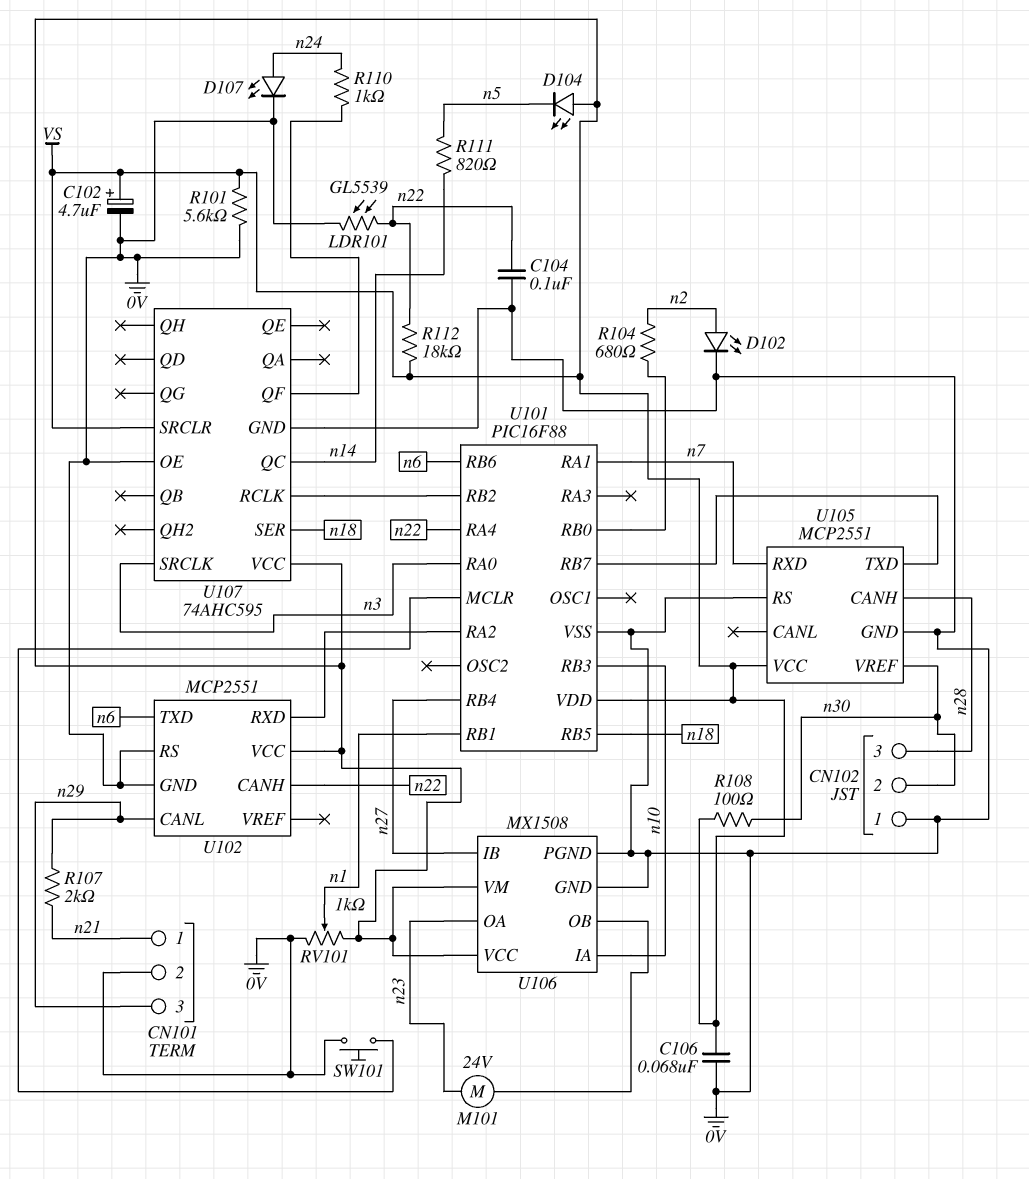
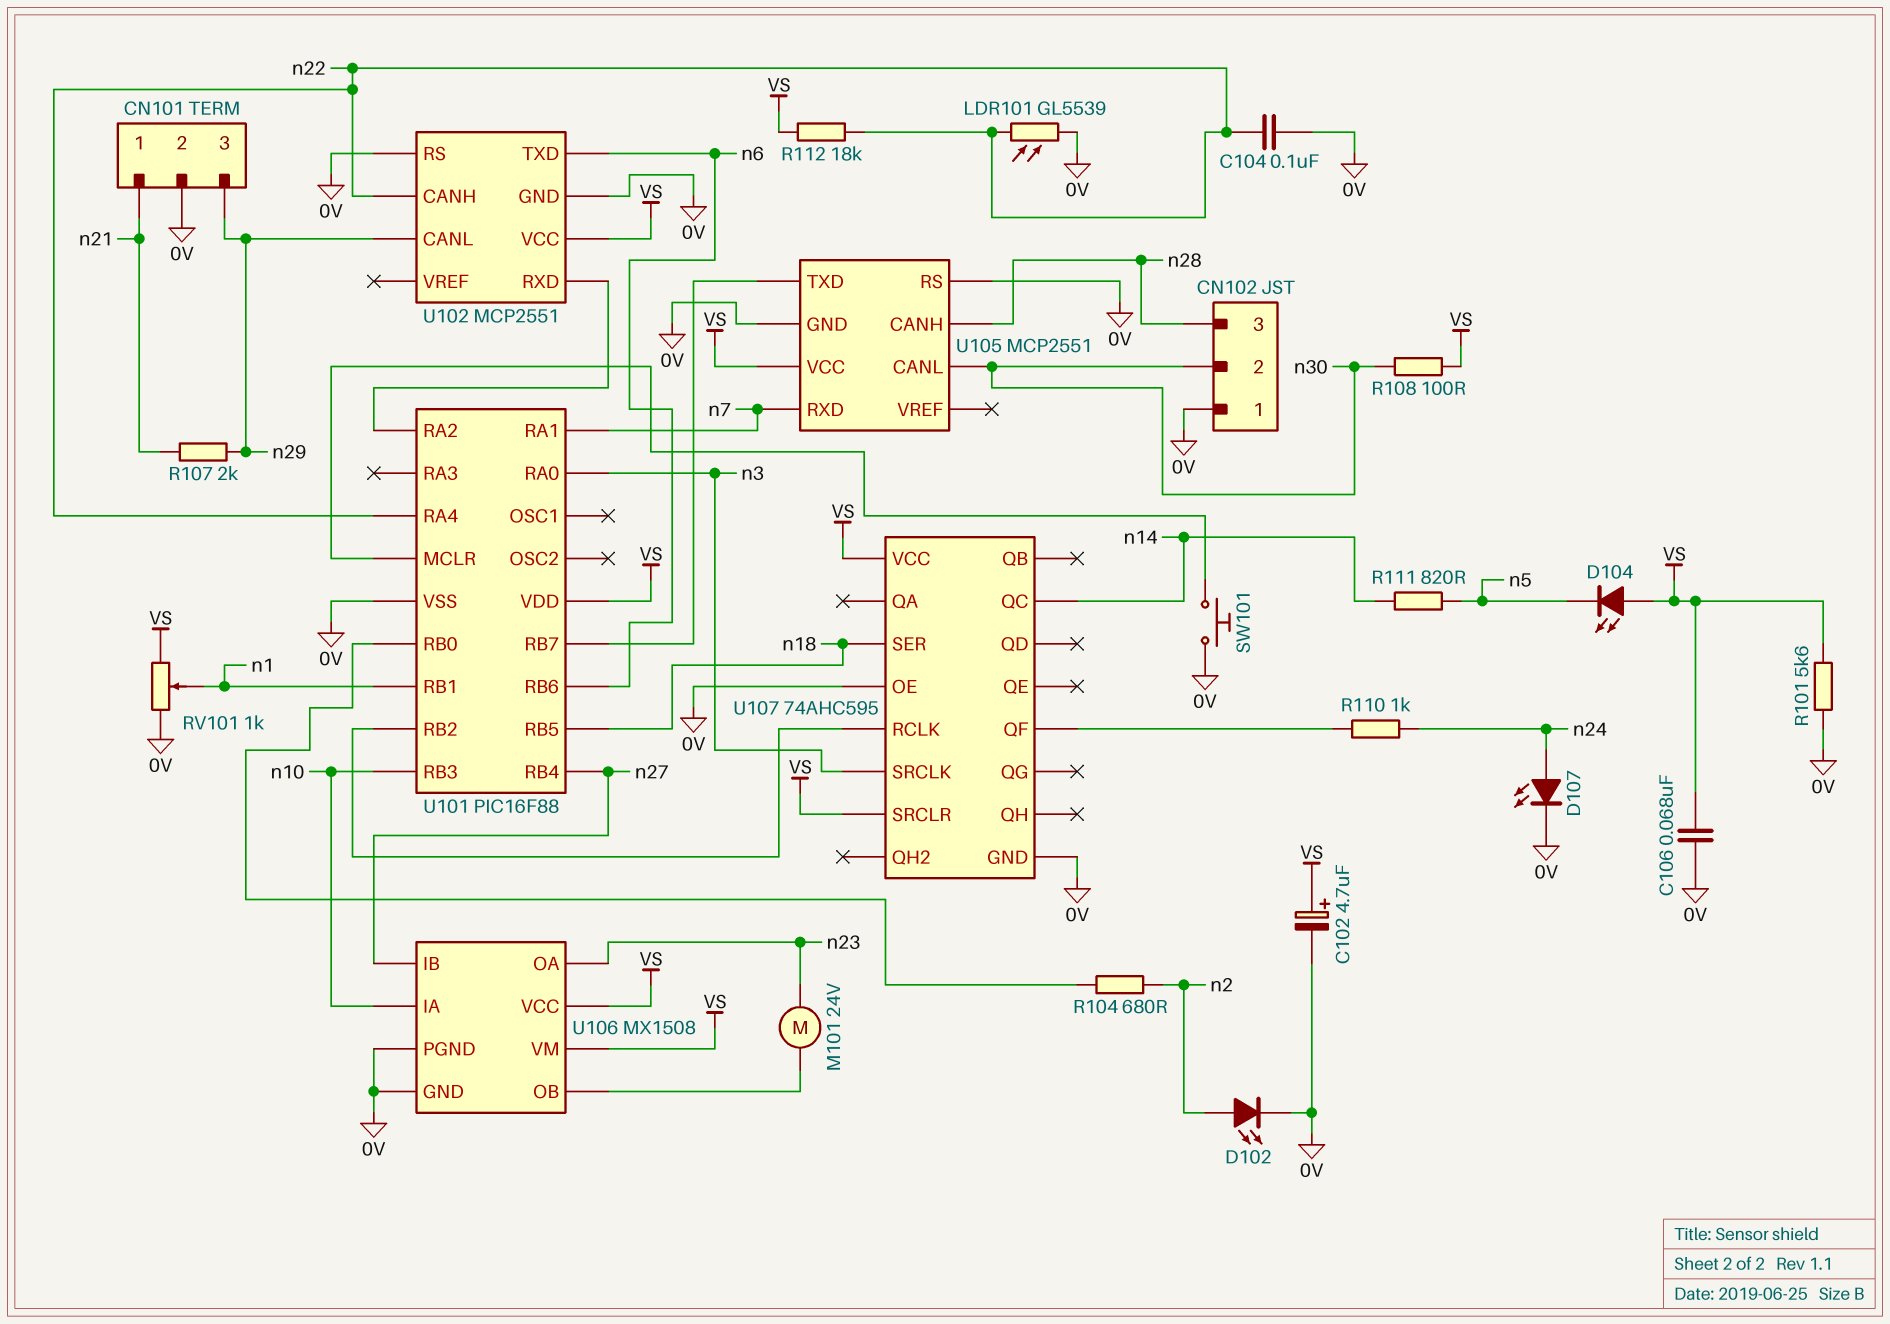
U105 pin CANL: none -> n30
U105 pin VREF: n30 -> none

